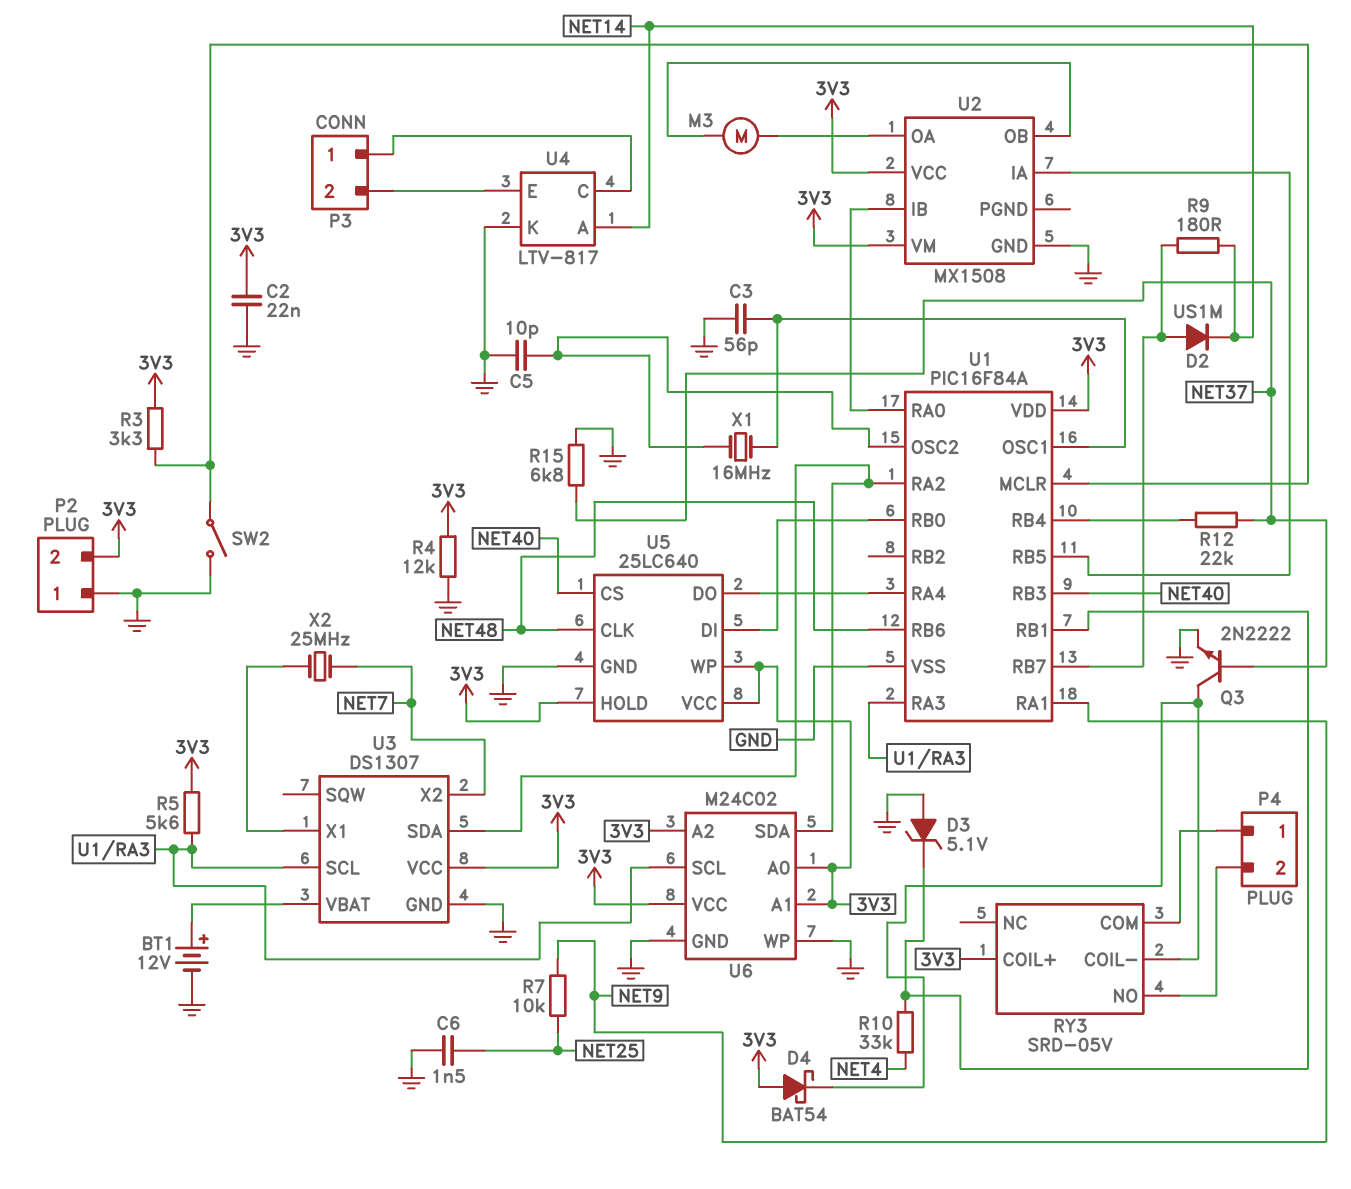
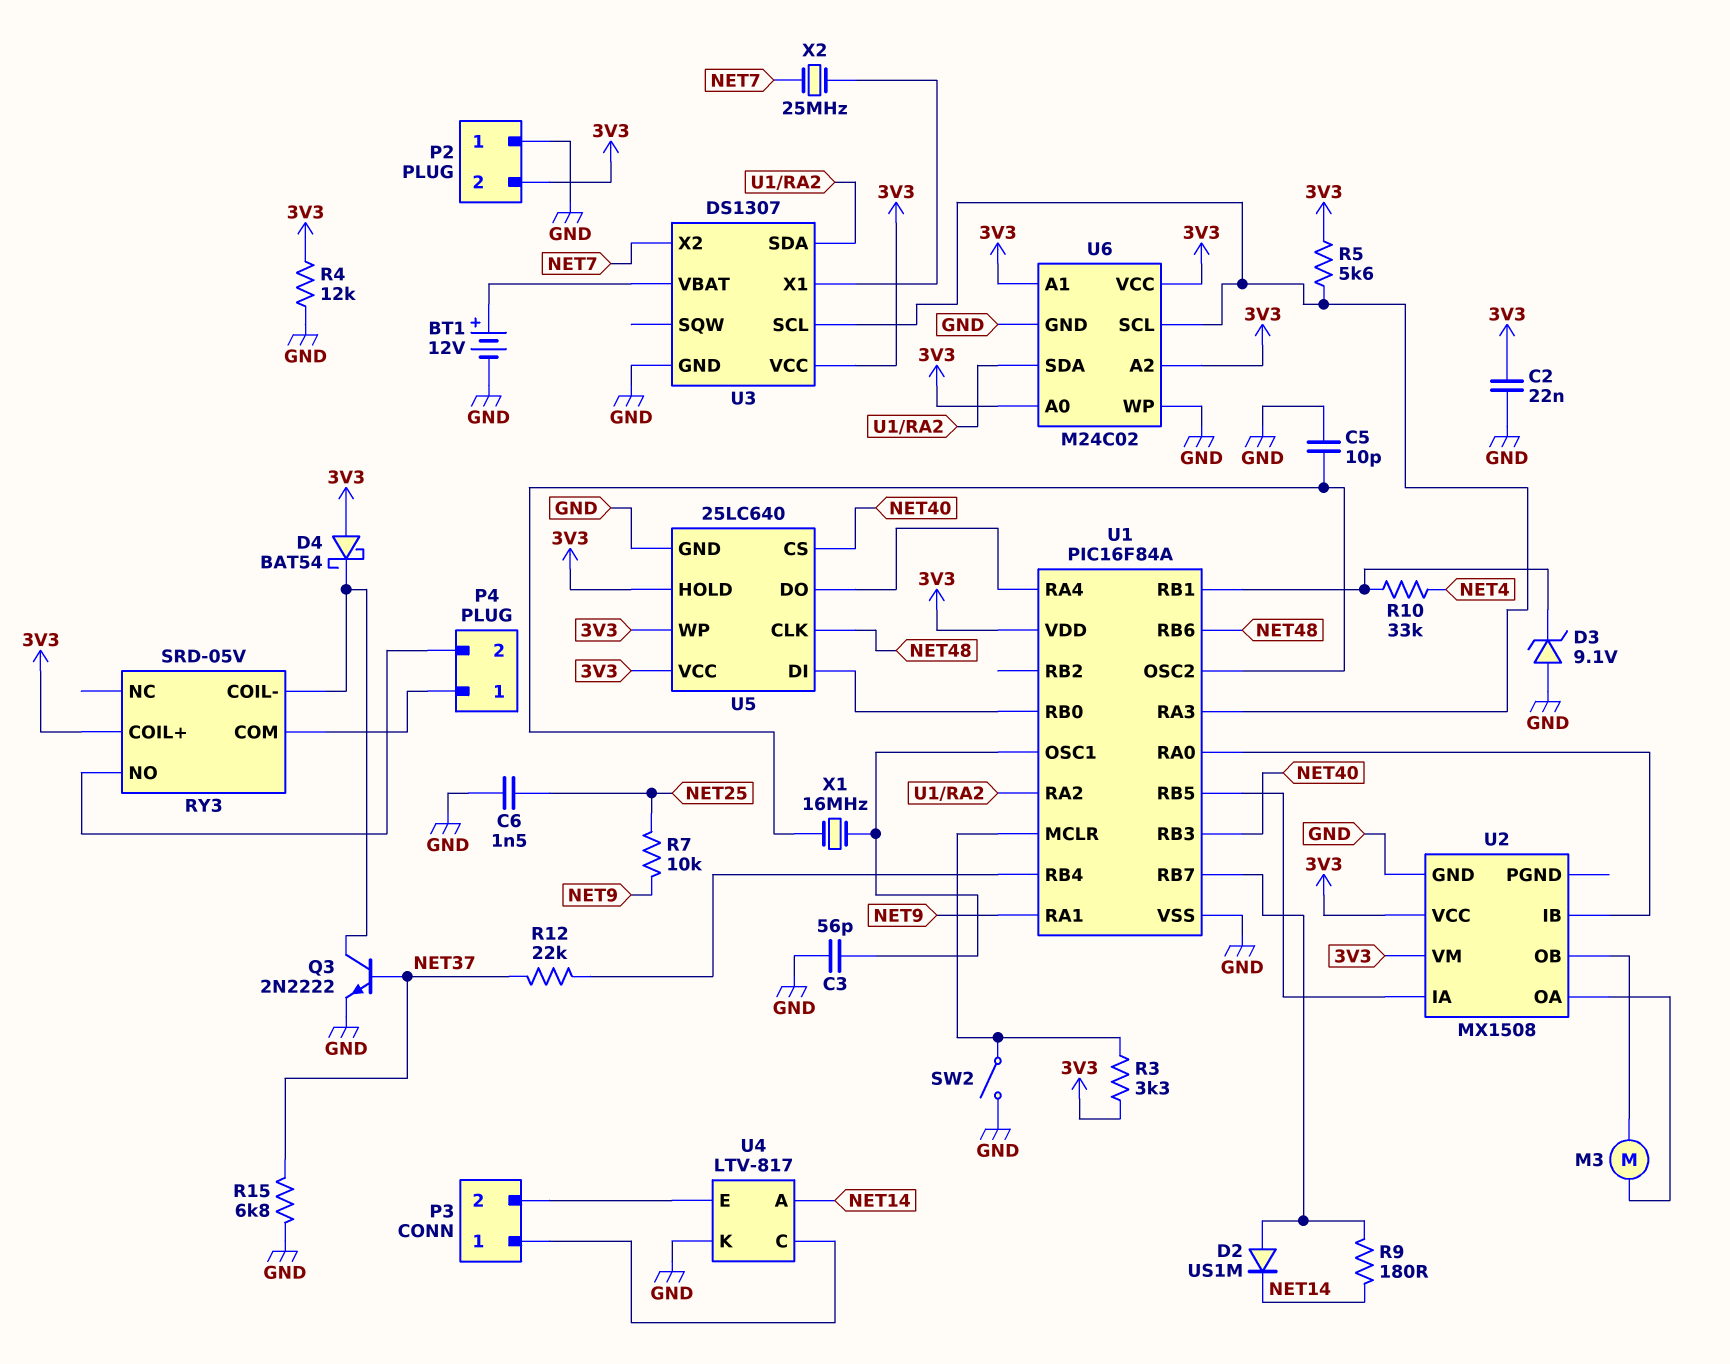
D3: zener 5.1V (A GND, K U1/RB1) -> zener 9.1V (A GND, K U1/RB1)

